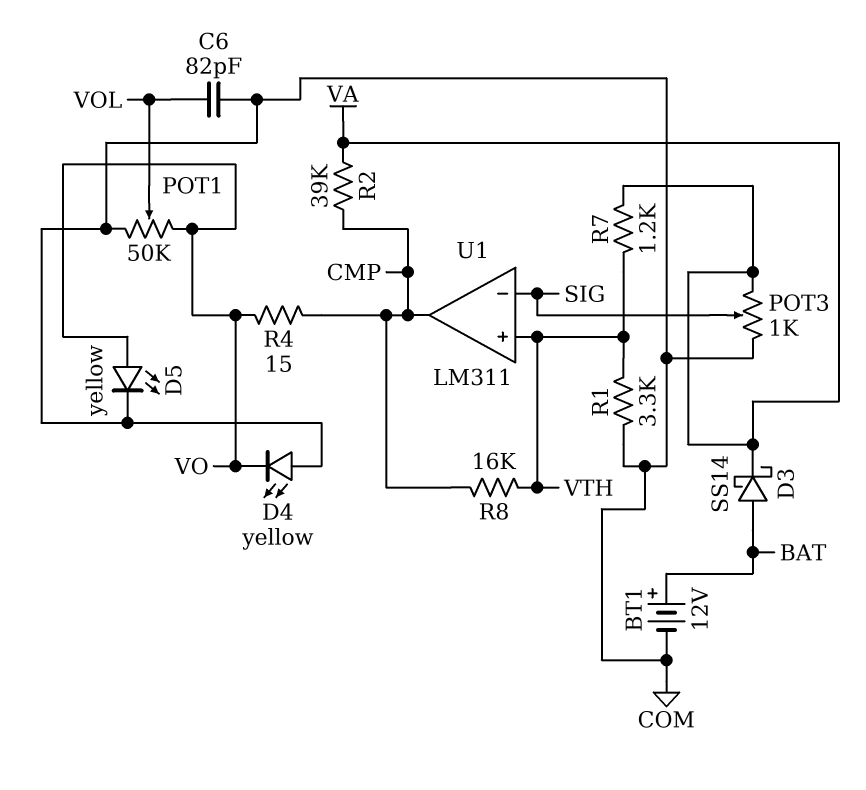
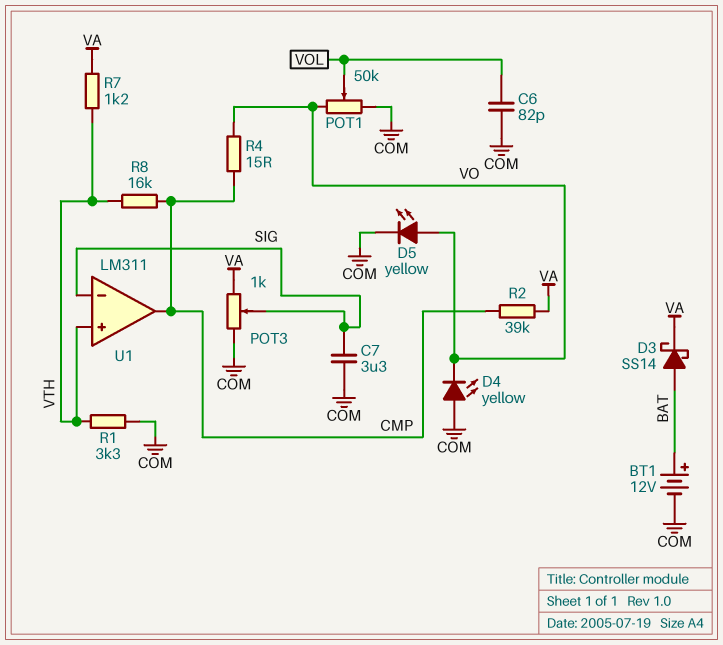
C7: none -> 3.3uF (COM, SIG)

